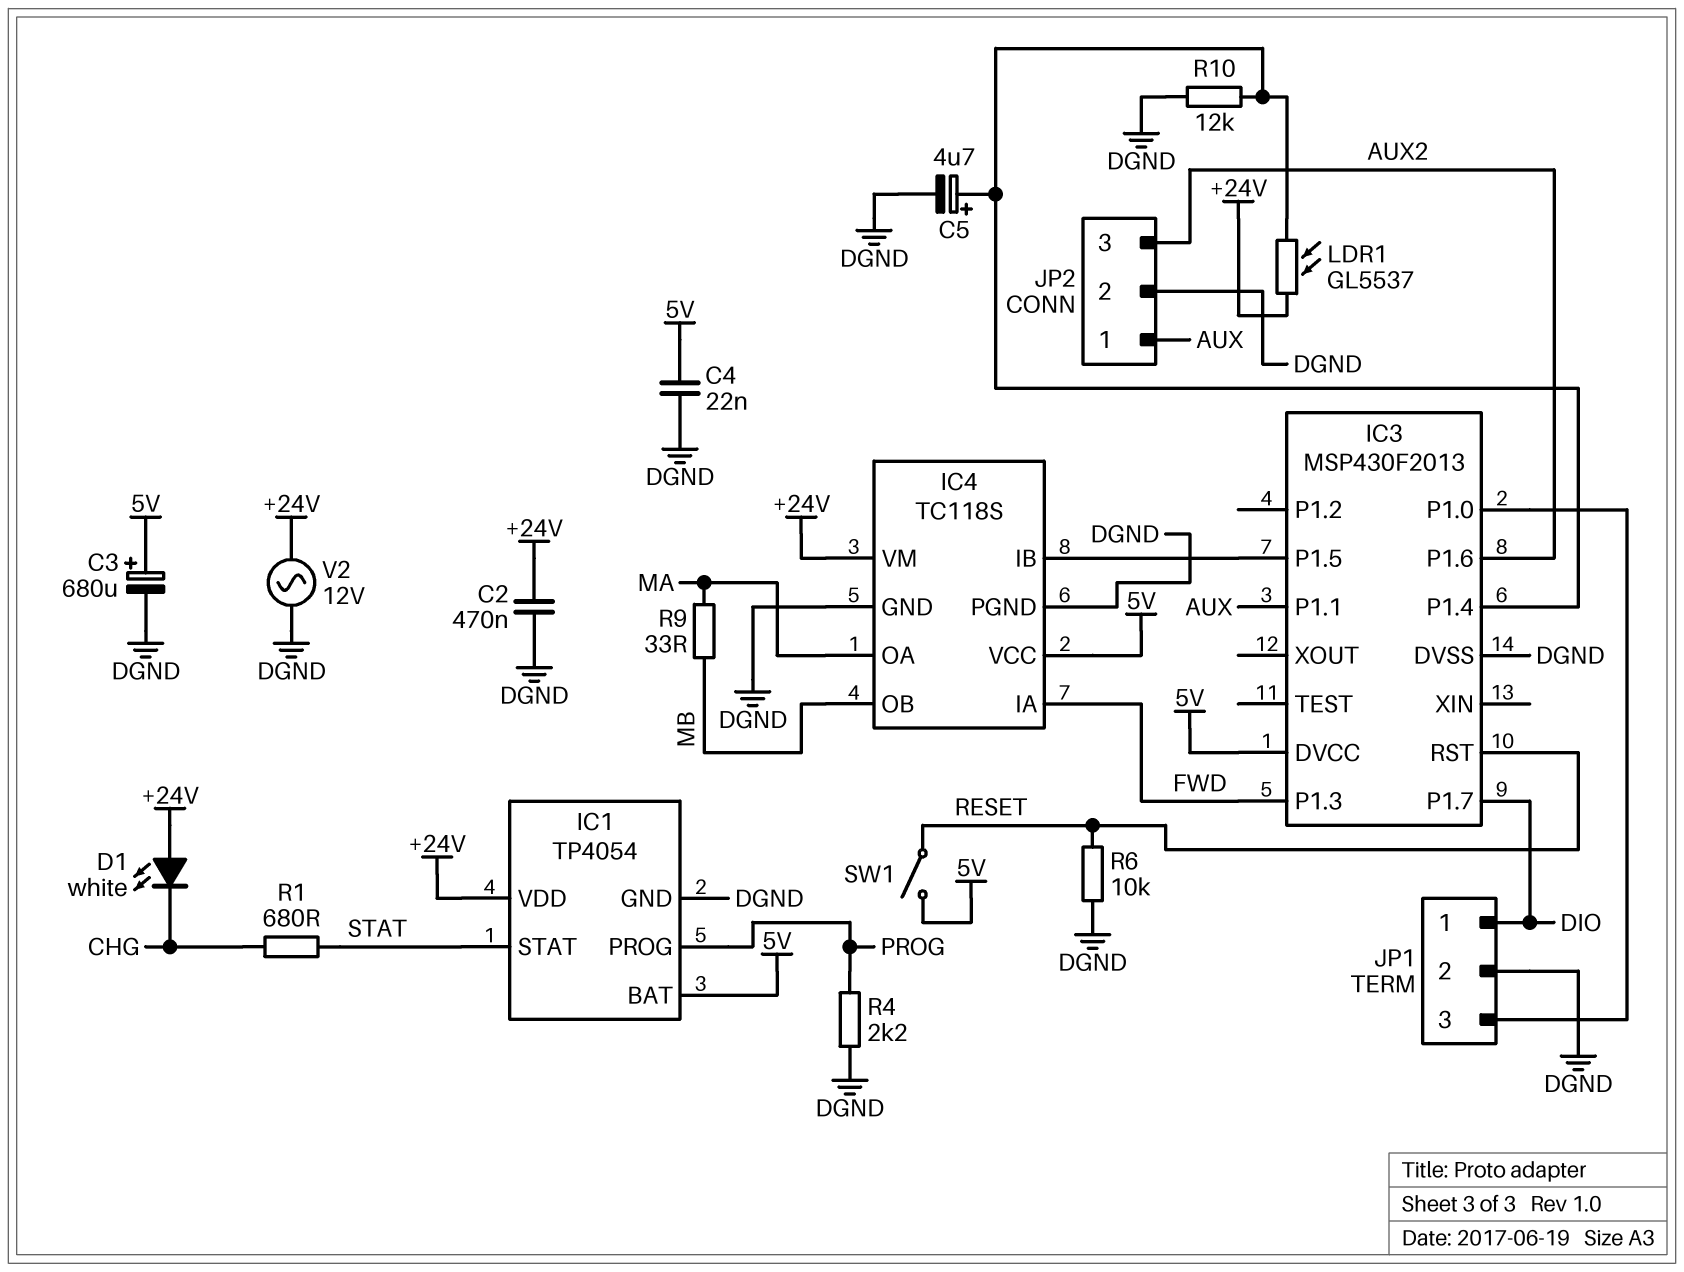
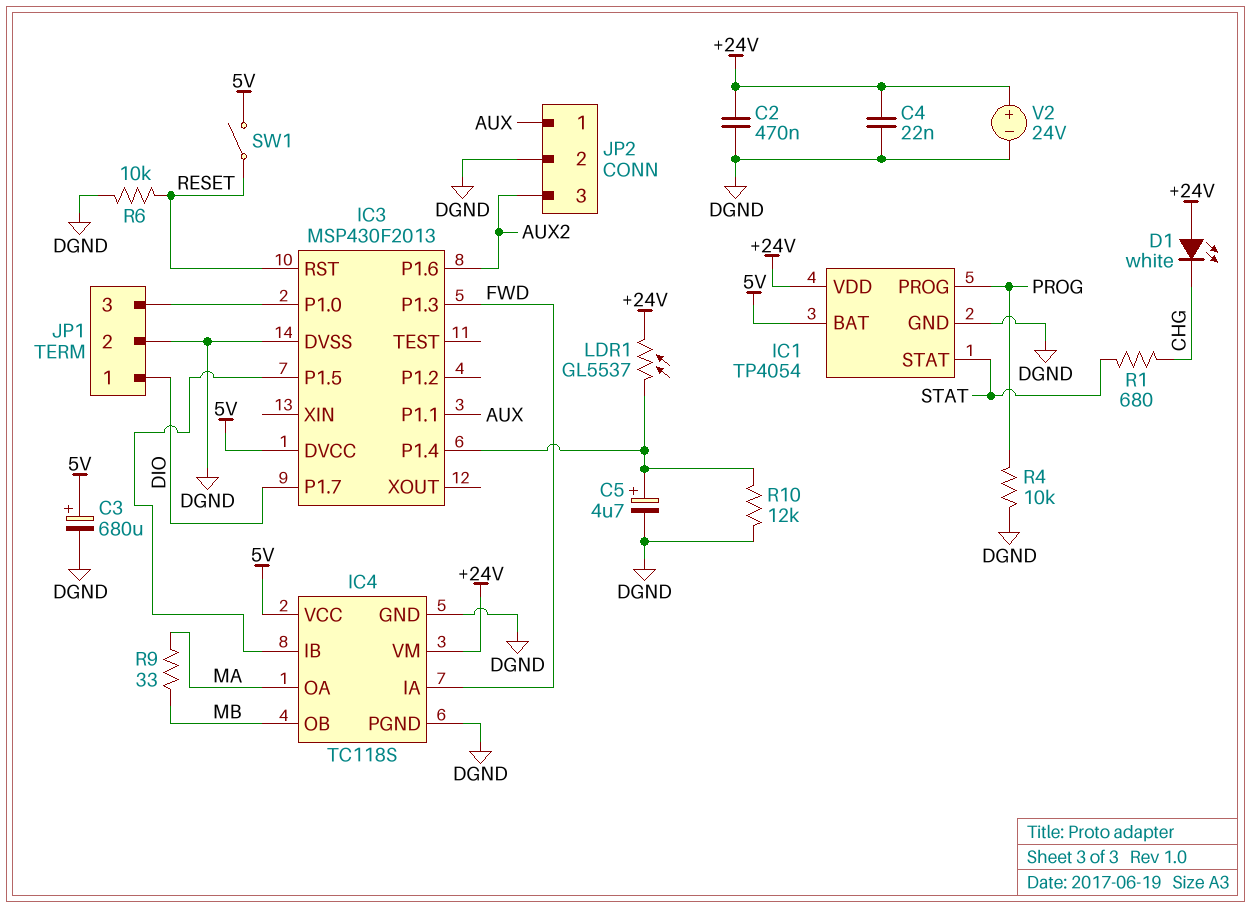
C4: 22nF (5V, DGND) -> 22nF (+24V, DGND)
R4: 2.2k (DGND, PROG) -> 10k (DGND, PROG)
V2: AC 12V (+24V, DGND) -> 24V (plus +24V, minus DGND)

